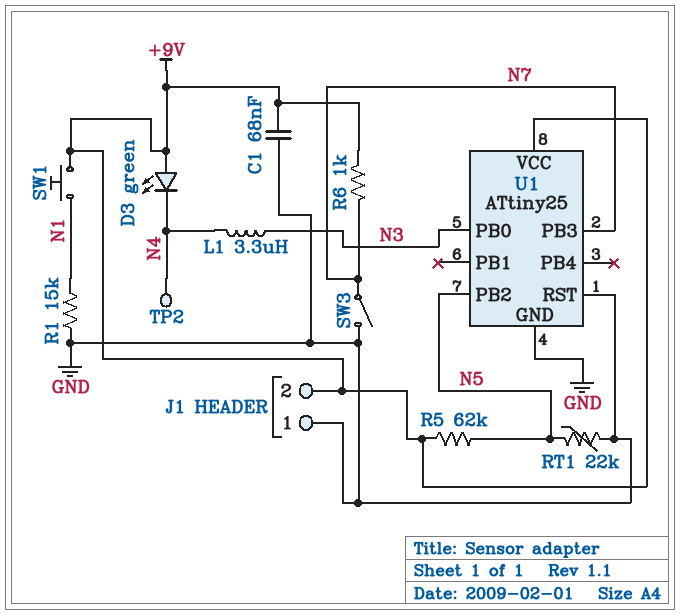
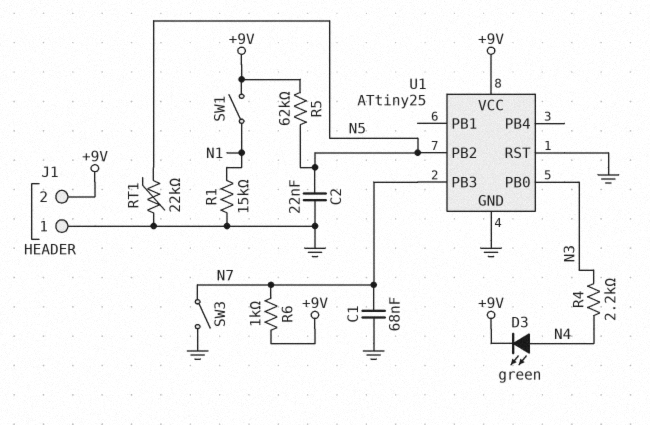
C1: 68nF (+9V, GND) -> 68nF (GND, N7)
C2: none -> 22nF (GND, N5)
D3: LED green (A +9V, K N4) -> LED green (A N4, K +9V)
L1: 3.3uH (N3, N4) -> none
R4: none -> 2.2k (N3, N4)
SW1: button (+9V, N1) -> switch (+9V, N1)
TP2: test point (N4) -> none

